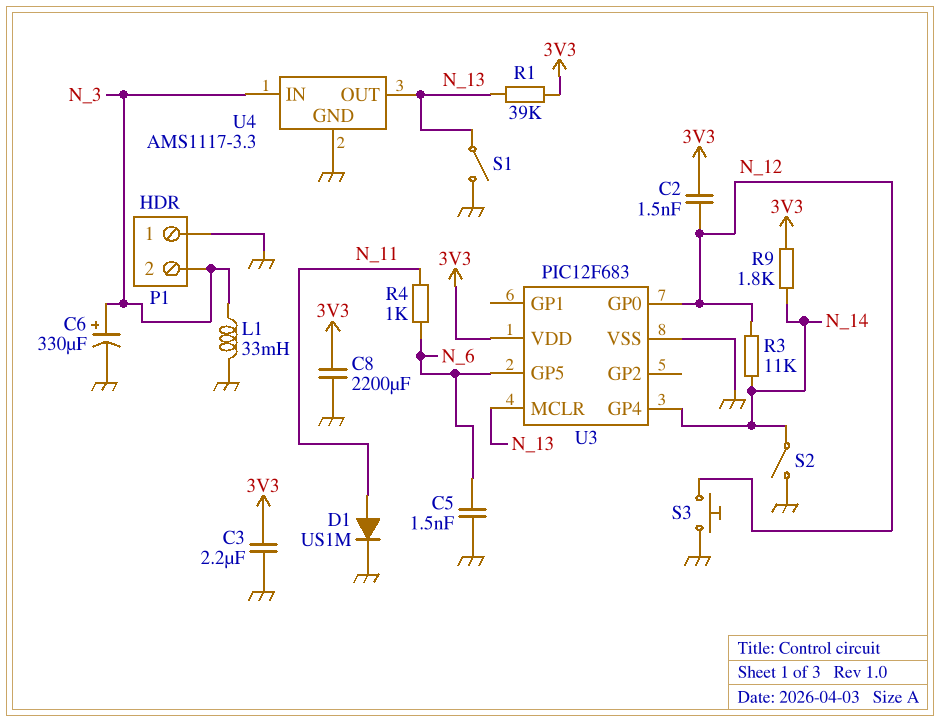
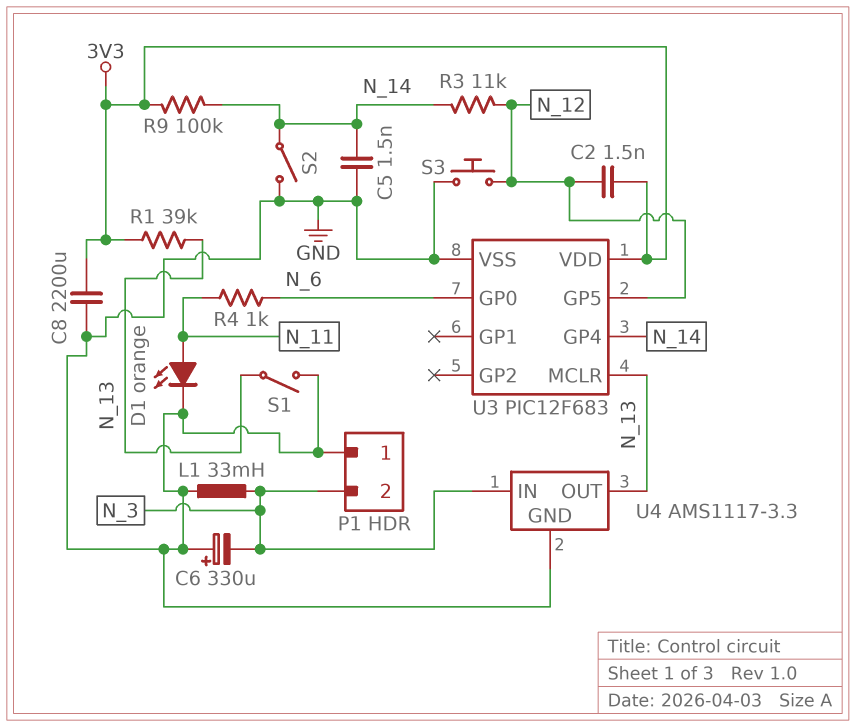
C3: 2.2uF (3V3, GND) -> none
C5: 1.5nF (GND, N_6) -> 1.5nF (GND, N_14)
C6: 330uF (plus N_3, minus GND) -> 330uF (plus GND, minus N_3)
D1: diode US1M (A N_11, K GND) -> LED orange (A N_11, K GND)
R9: 1.8k (3V3, N_14) -> 100k (3V3, N_14)
U3 pin GP0: N_12 -> N_6
U3 pin GP5: N_6 -> N_12

